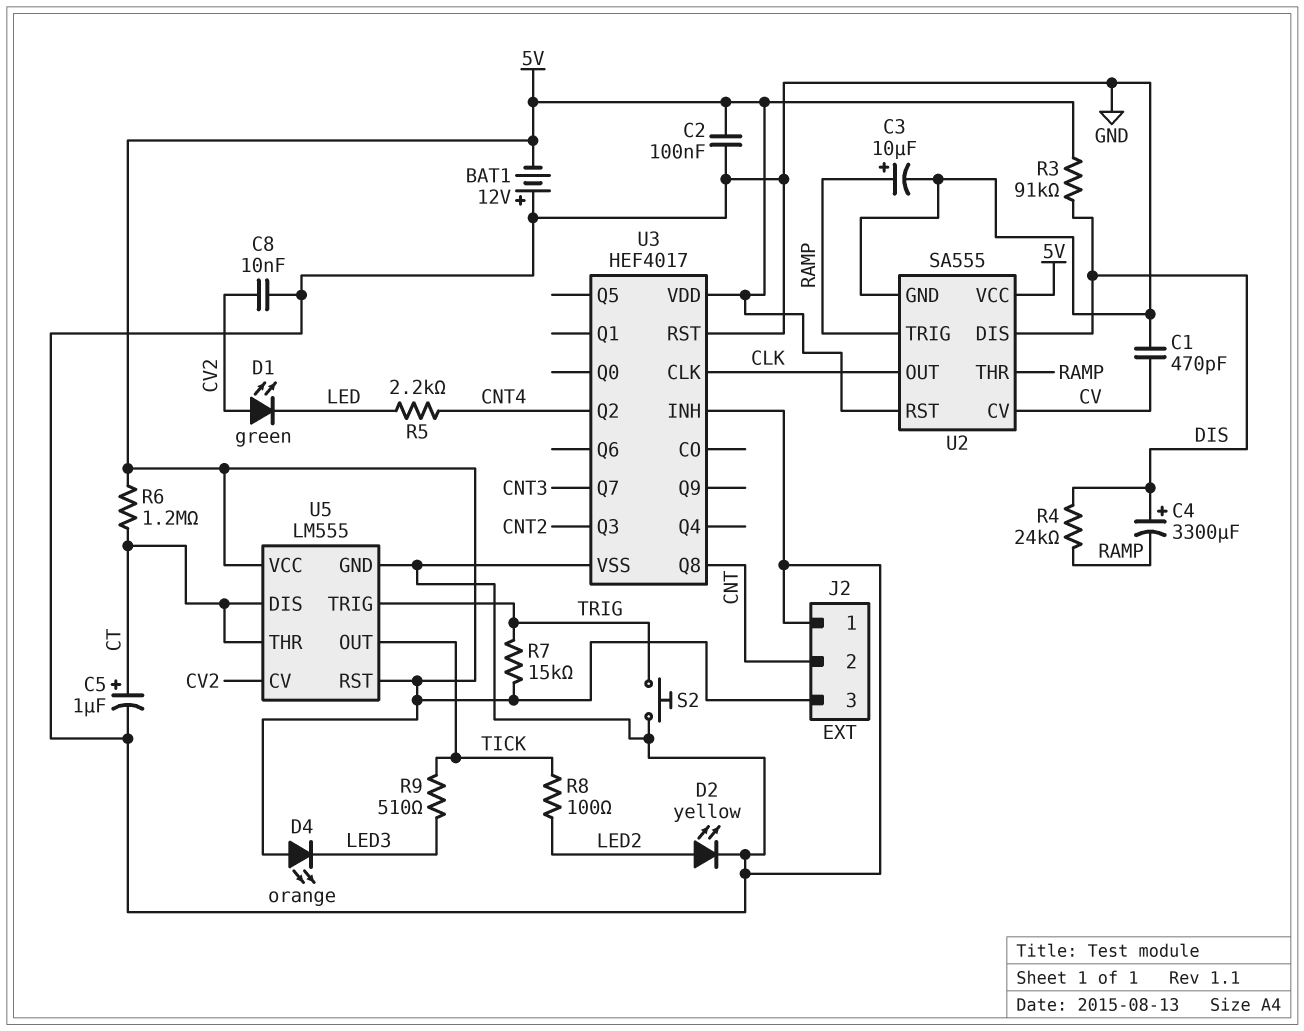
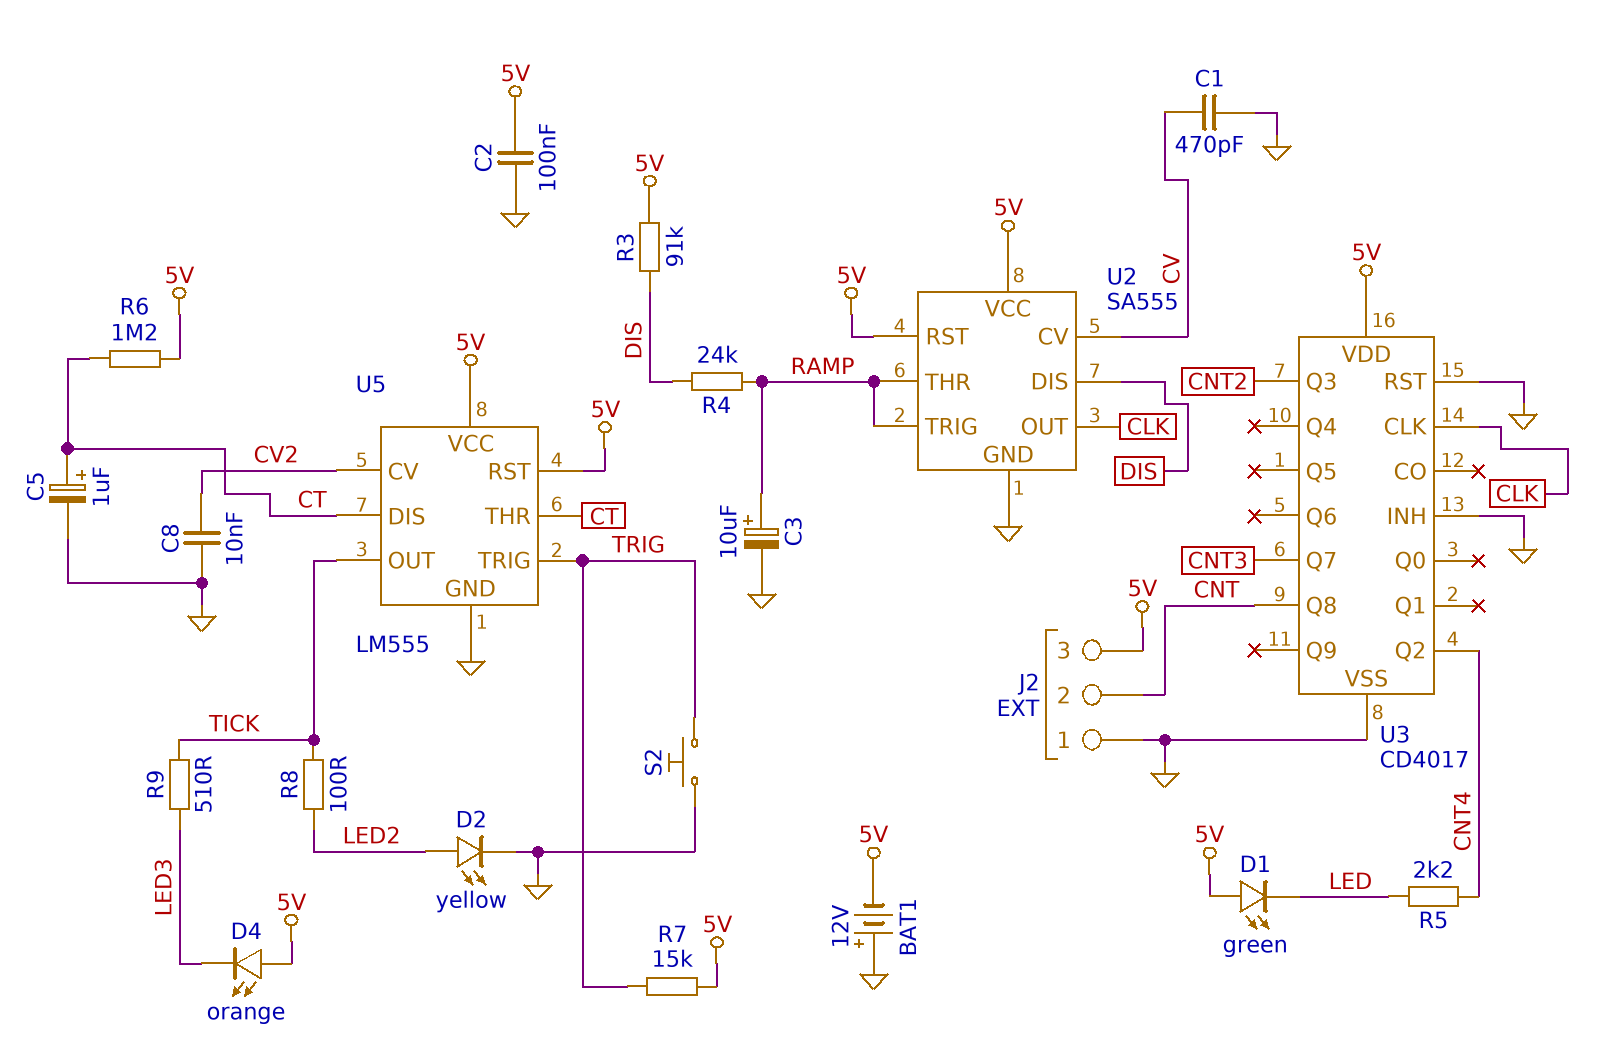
C4: 3300uF (plus DIS, minus RAMP) -> none
D1: LED green (A CV2, K LED) -> LED green (A 5V, K LED)
U3: HEF4017 -> CD4017

